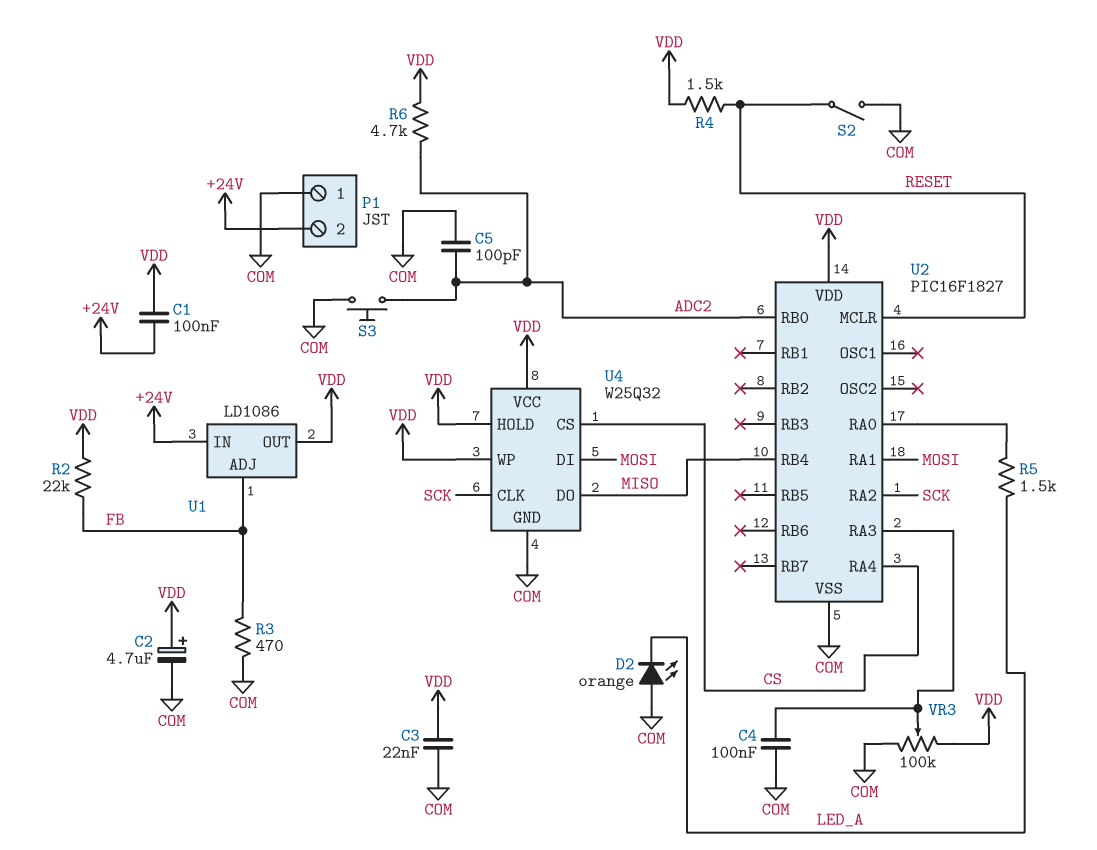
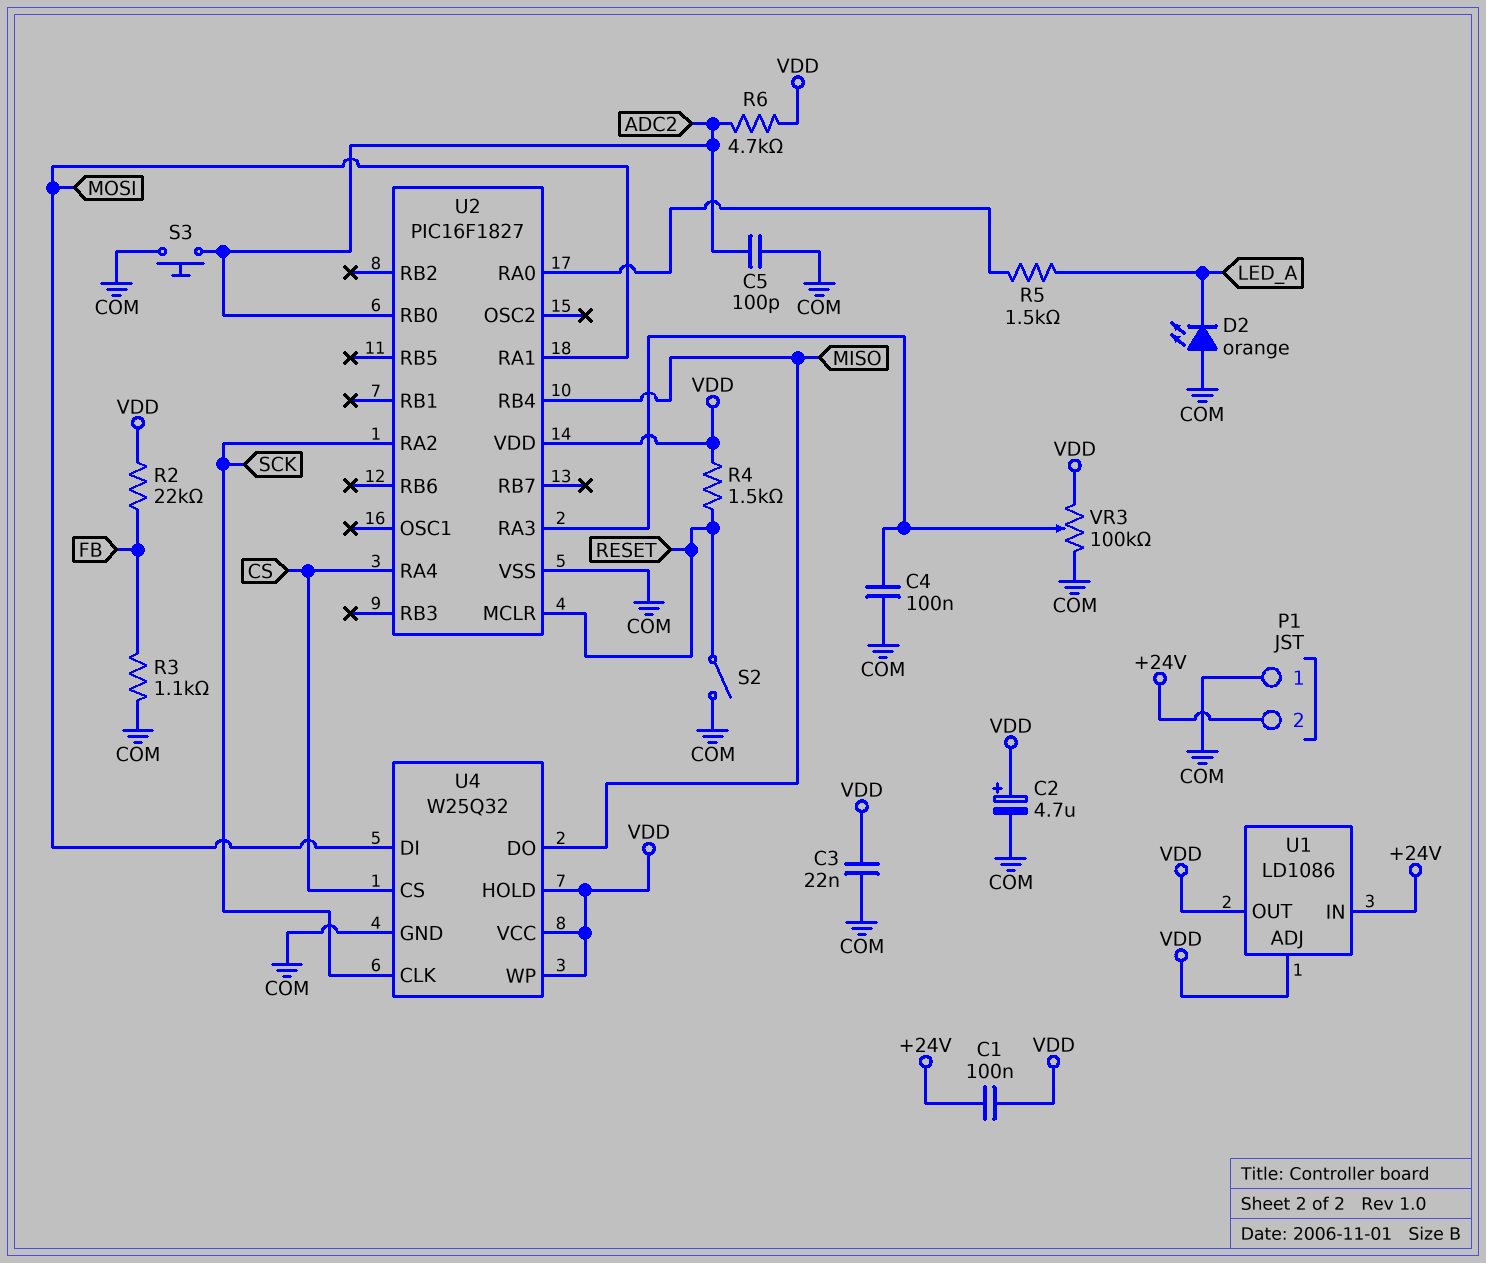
R3: 470 (COM, FB) -> 1.1k (COM, FB)
U1 pin ADJ: FB -> VDD

